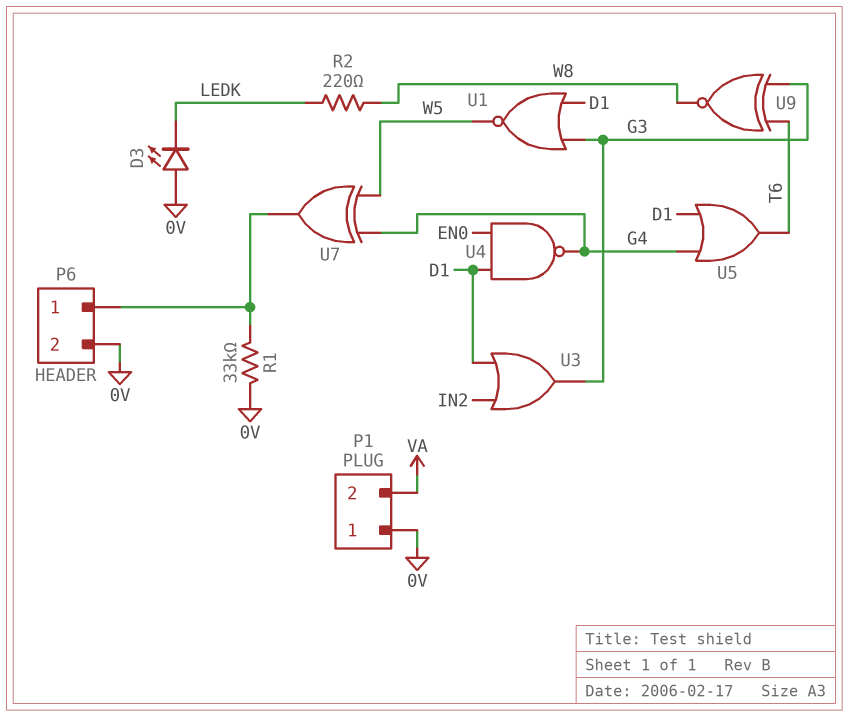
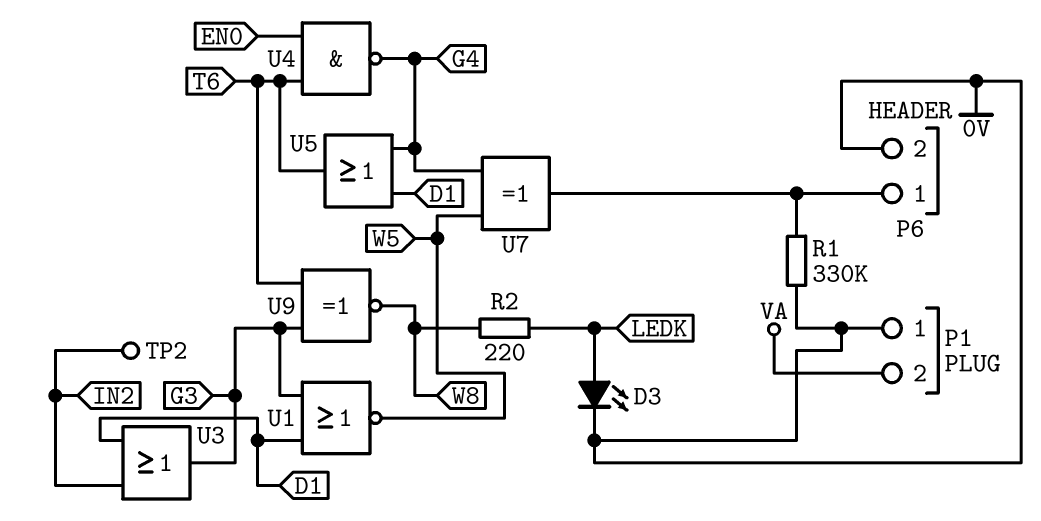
D3: LED (A 0V, K LEDK) -> LED (A LEDK, K 0V)
R1: 33k (0V, P6/1) -> 330k (0V, P6/1)
TP2: none -> test point (IN2)
U4: NAND (in D1, in EN0, out G4) -> NAND (in EN0, in T6, out G4)

